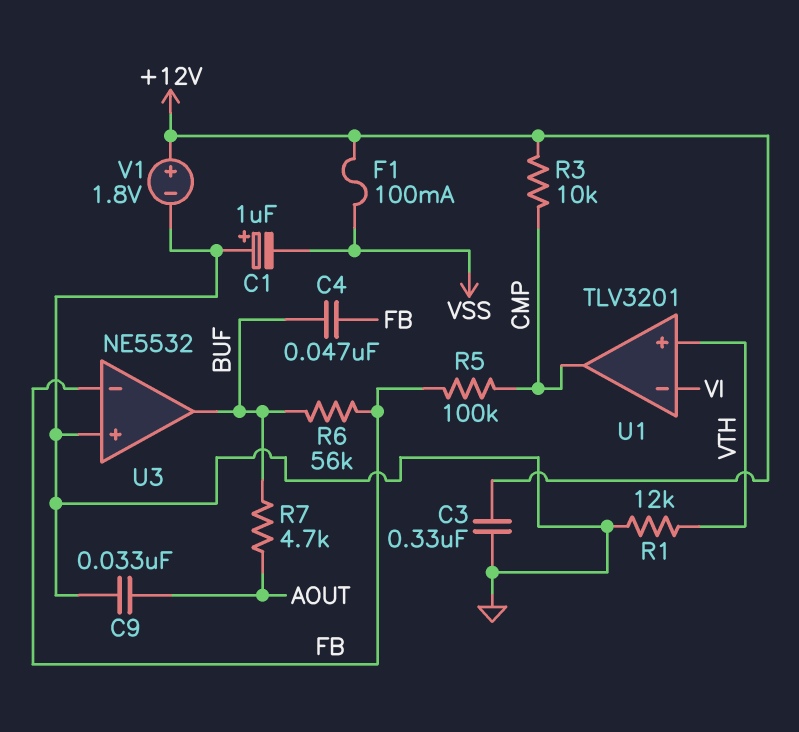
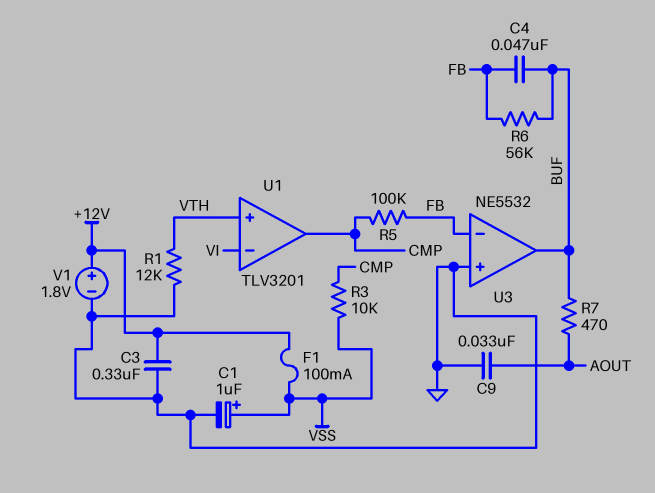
C1: 1uF (plus GND, minus VSS) -> 1uF (plus VSS, minus GND)
R3: 10k (+12V, CMP) -> 10k (CMP, VSS)
R7: 4.7k (AOUT, BUF) -> 470 (AOUT, BUF)

